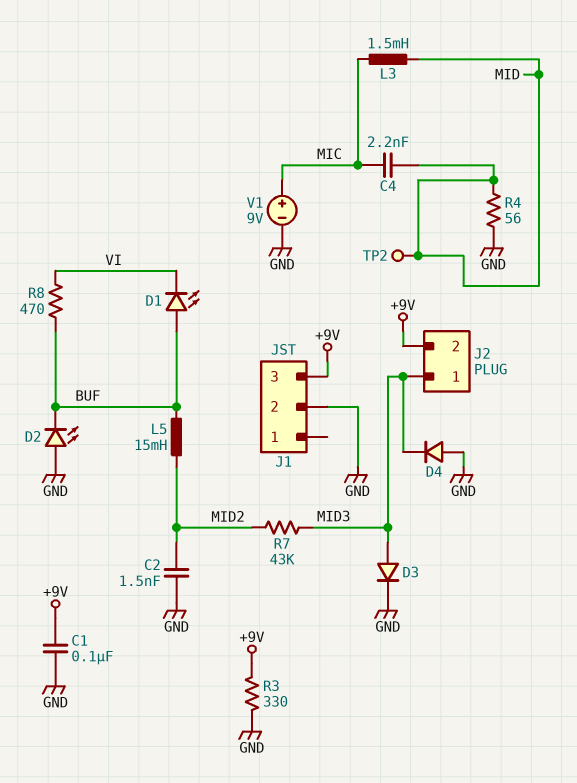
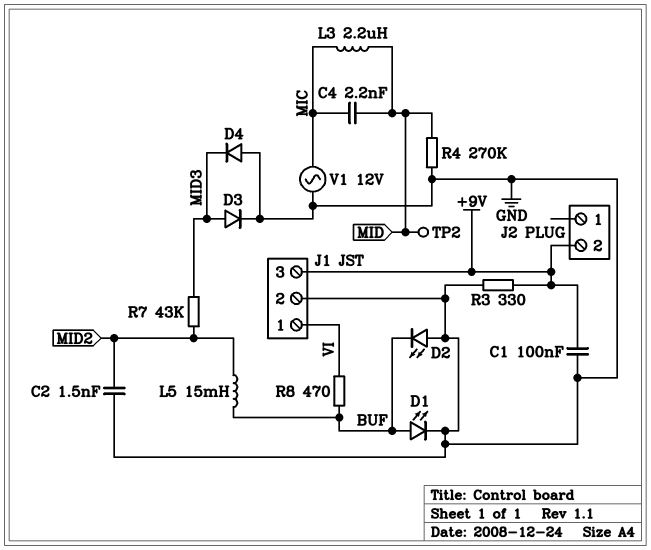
D1: LED (A BUF, K VI) -> LED (A BUF, K GND)
J1 pin 1: none -> VI
J2 pin 1: MID3 -> none
L3: 1.5mH (MIC, MID) -> 2.2uH (MIC, MID)
R4: 56 (GND, MID) -> 270k (GND, MID)
V1: 9V (plus MIC, minus GND) -> AC 12V (GND, MIC)

